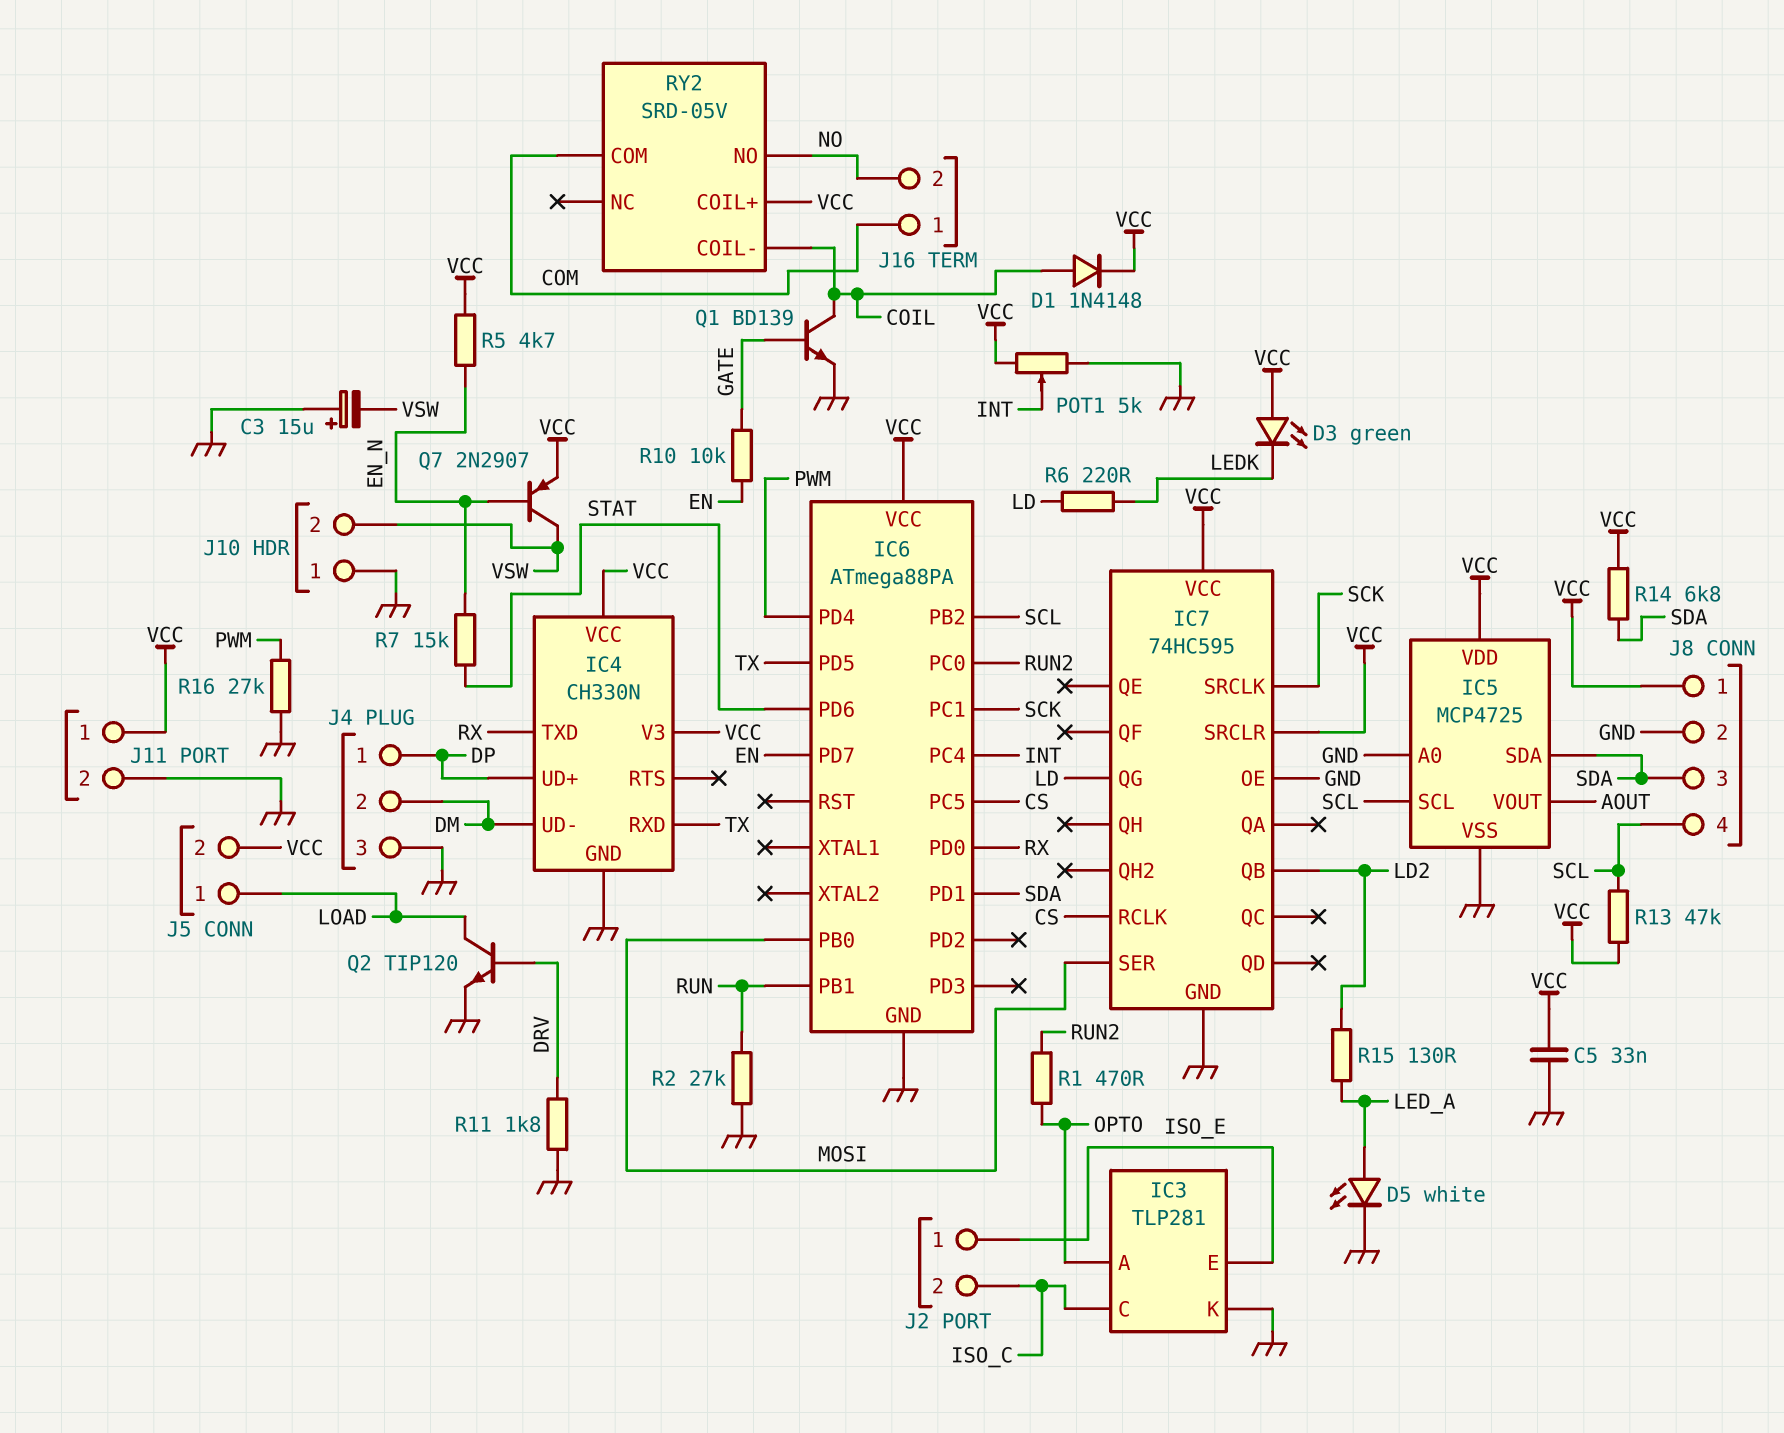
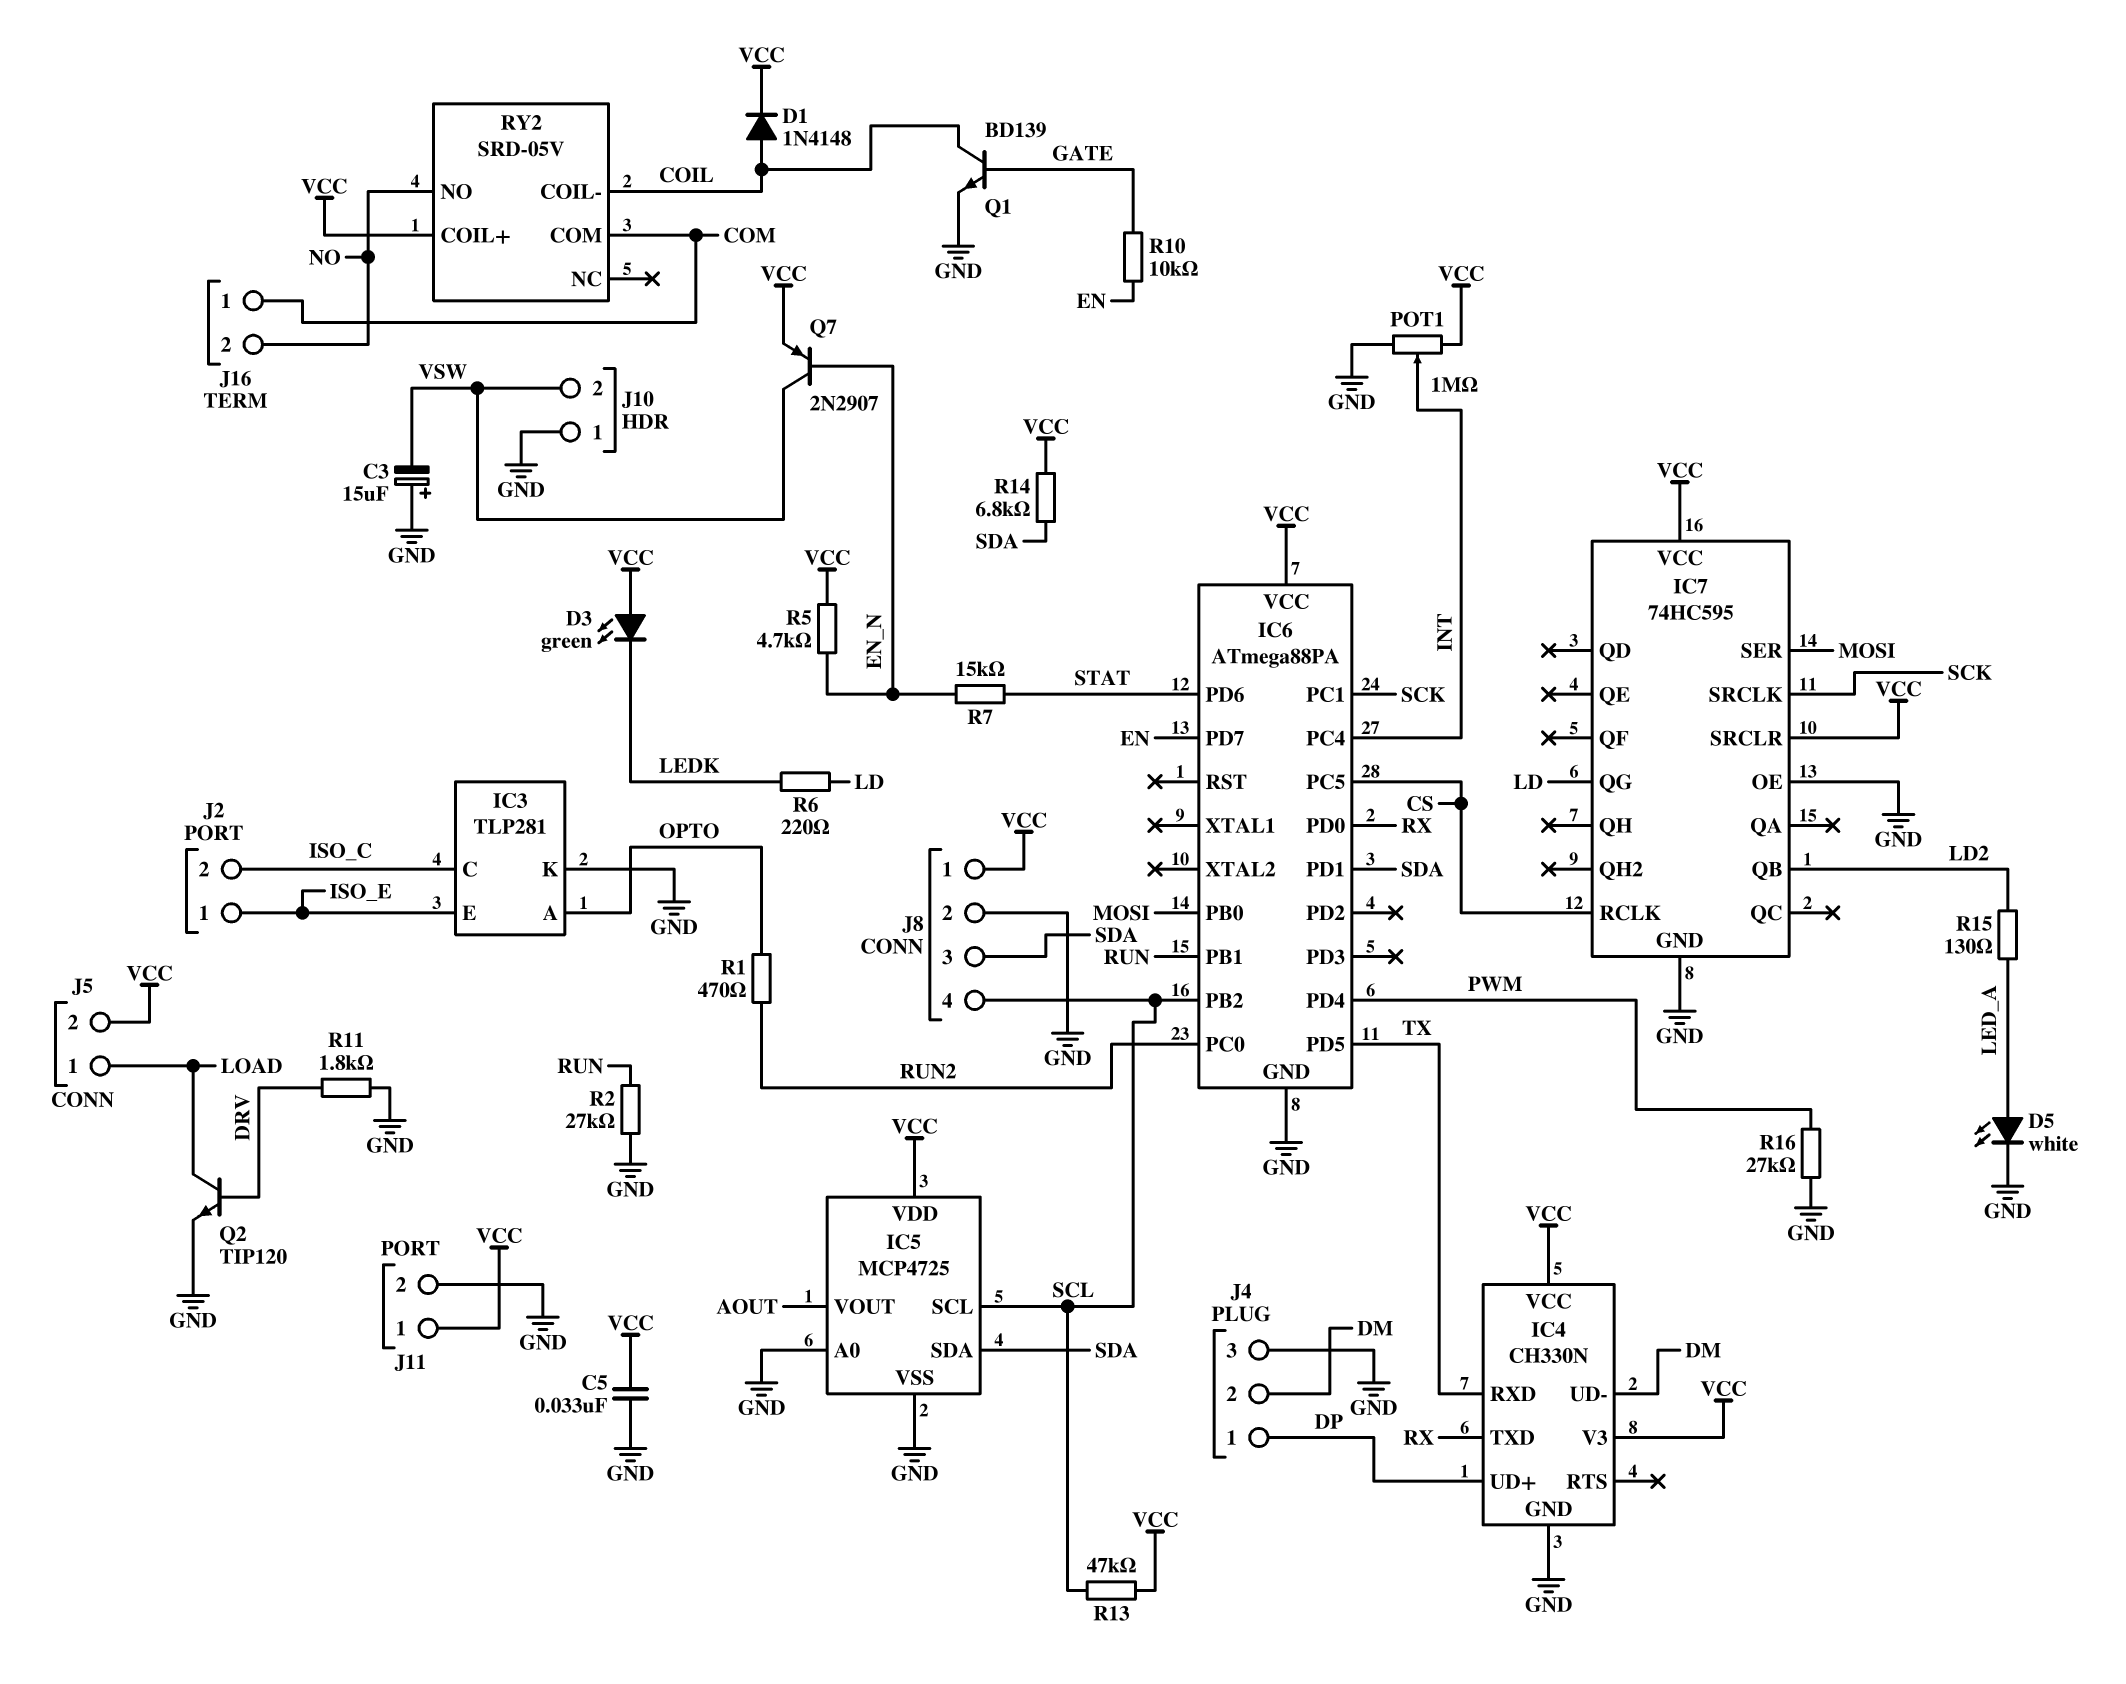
POT1: 5k (GND, VCC, wiper INT) -> 1M (GND, VCC, wiper INT)

